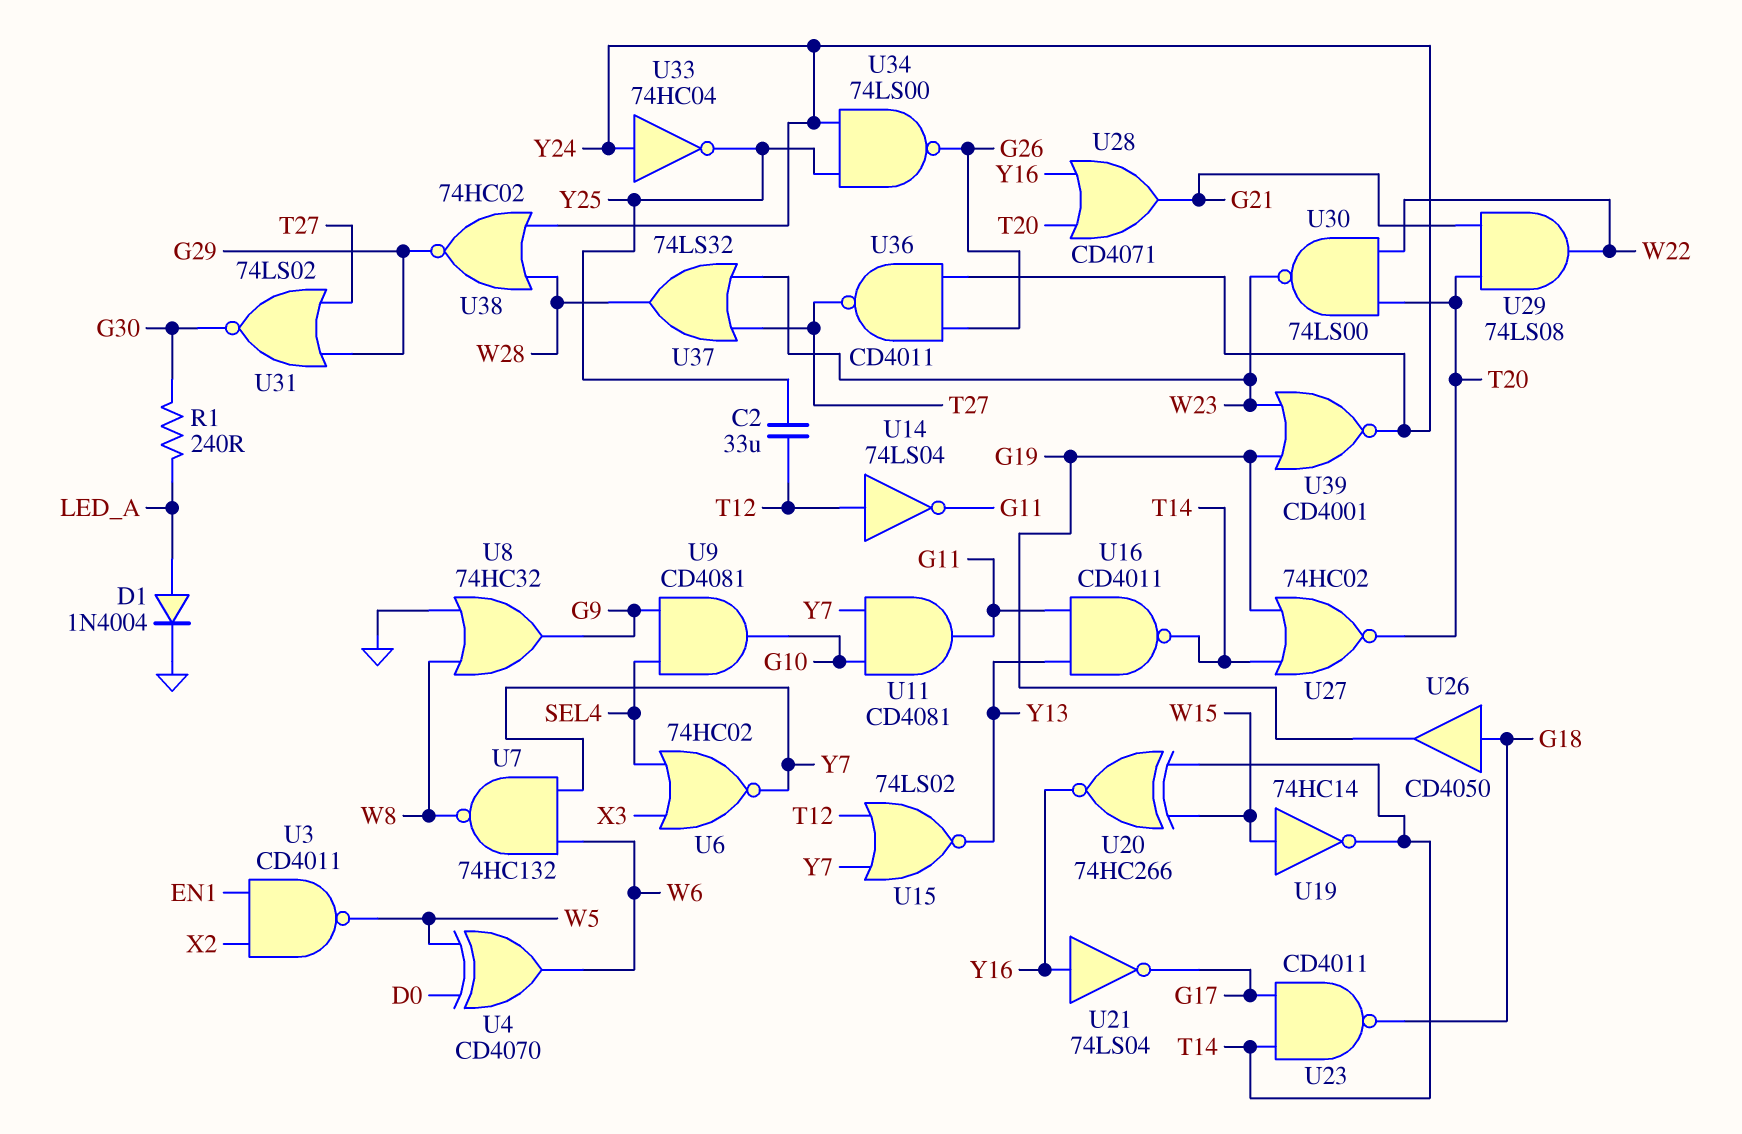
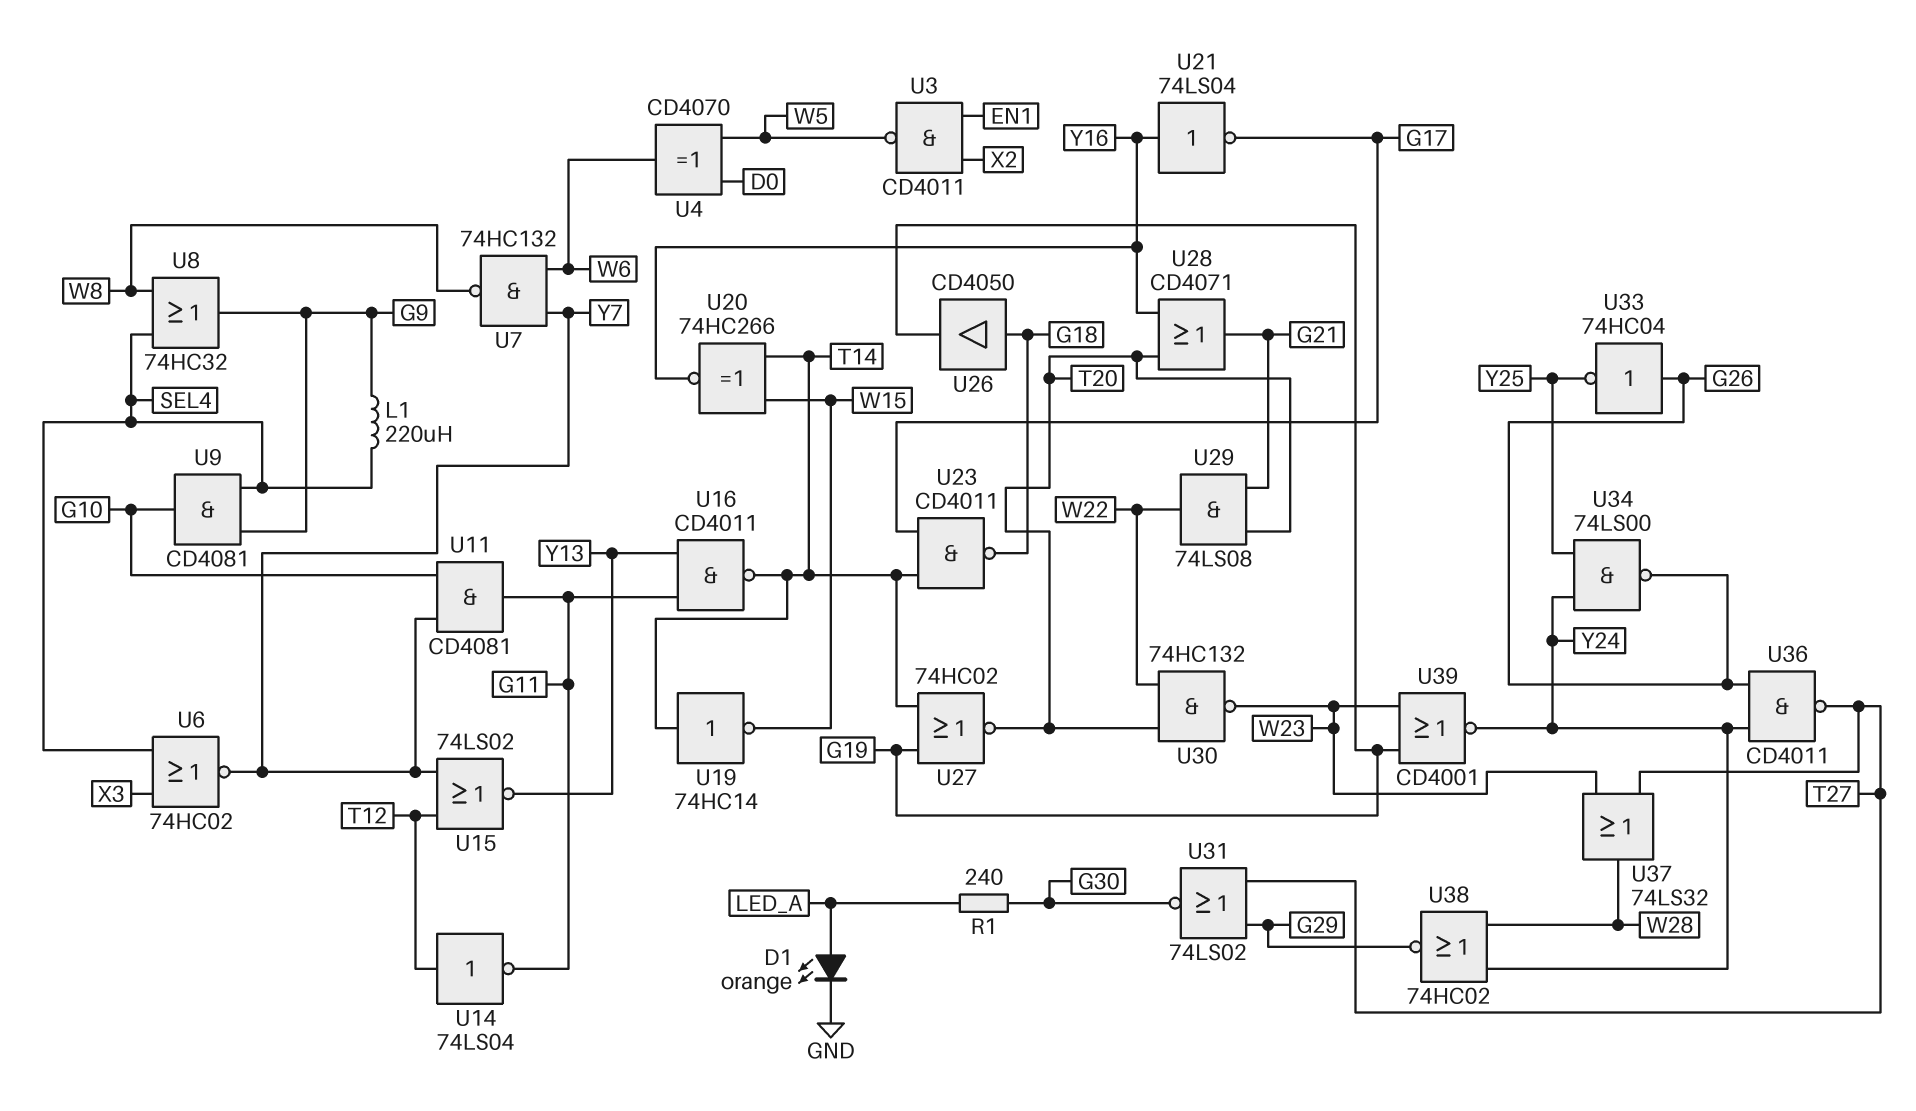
C2: 33uF (T12, Y25) -> none
D1: diode 1N4004 (A LED_A, K GND) -> LED orange (A LED_A, K GND)
L1: none -> 220uH (G9, SEL4)
U8: OR 74HC32 (in GND, in W8, out G9) -> OR 74HC32 (in SEL4, in W8, out G9)
U19: NOT 74HC14 (in W15, out T14) -> NOT 74HC14 (in T14, out W15)
U30: NAND 74LS00 (in T20, in W22, out W23) -> NAND 74HC132 (in T20, in W22, out W23)
U33: NOT 74HC04 (in Y24, out Y25) -> NOT 74HC04 (in G26, out Y25)

